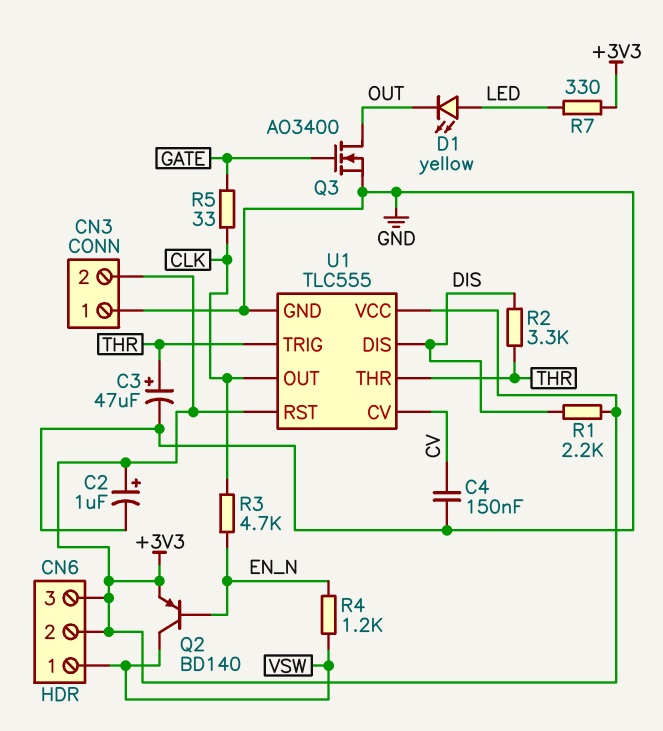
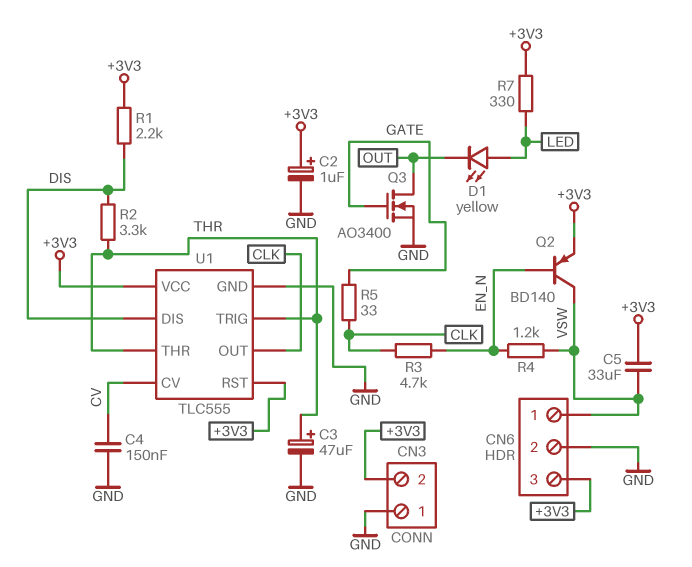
C5: none -> 33uF (+3V3, VSW)
CN6 pin 2: +3V3 -> GND

